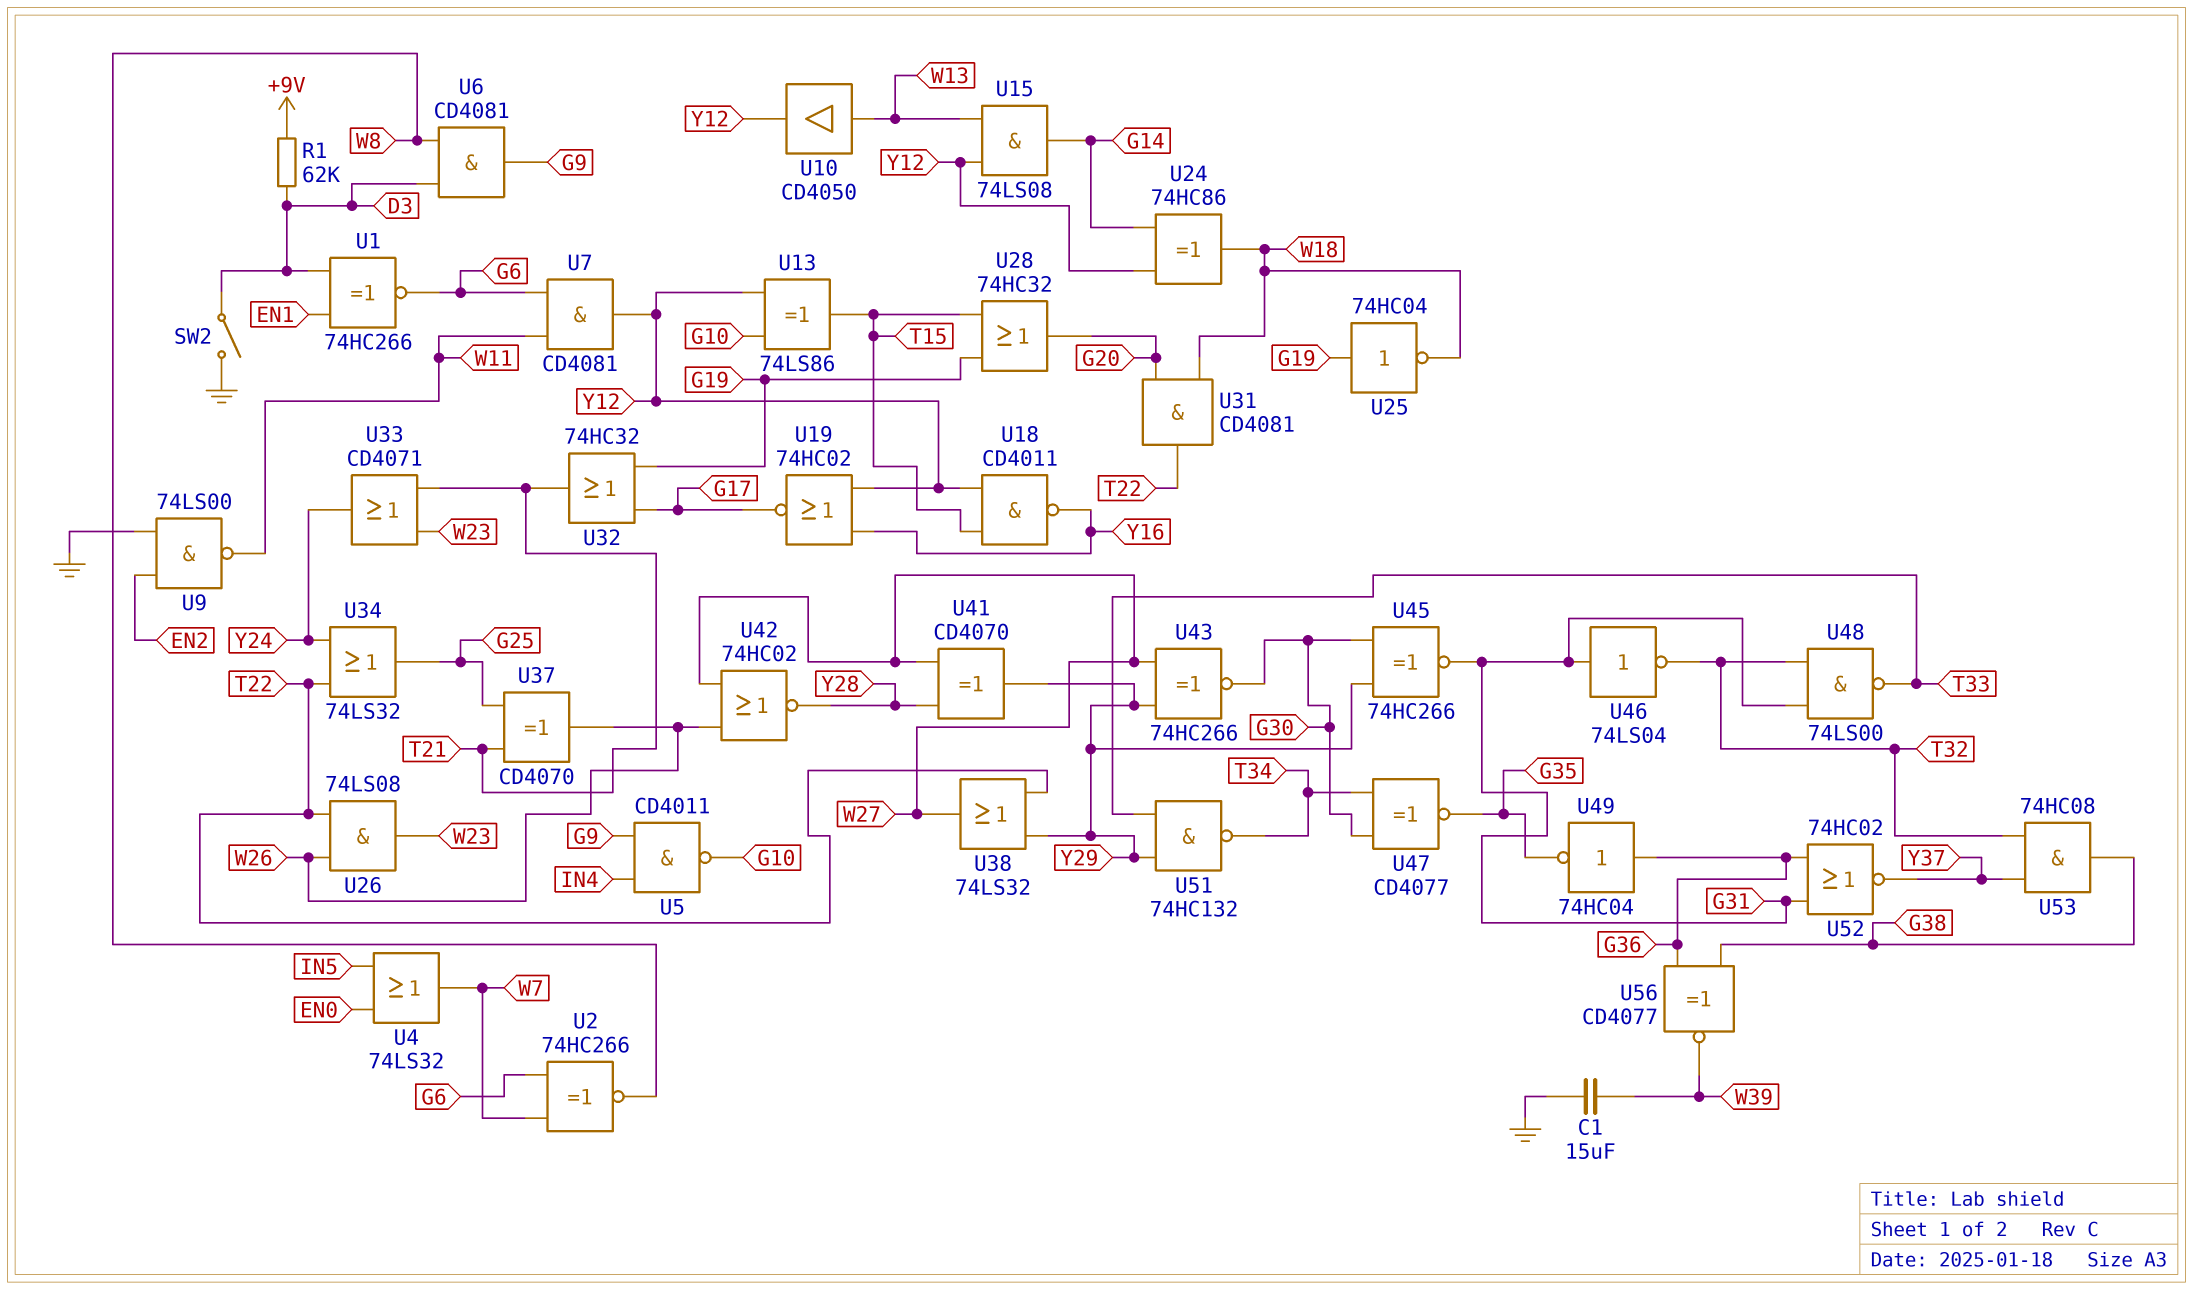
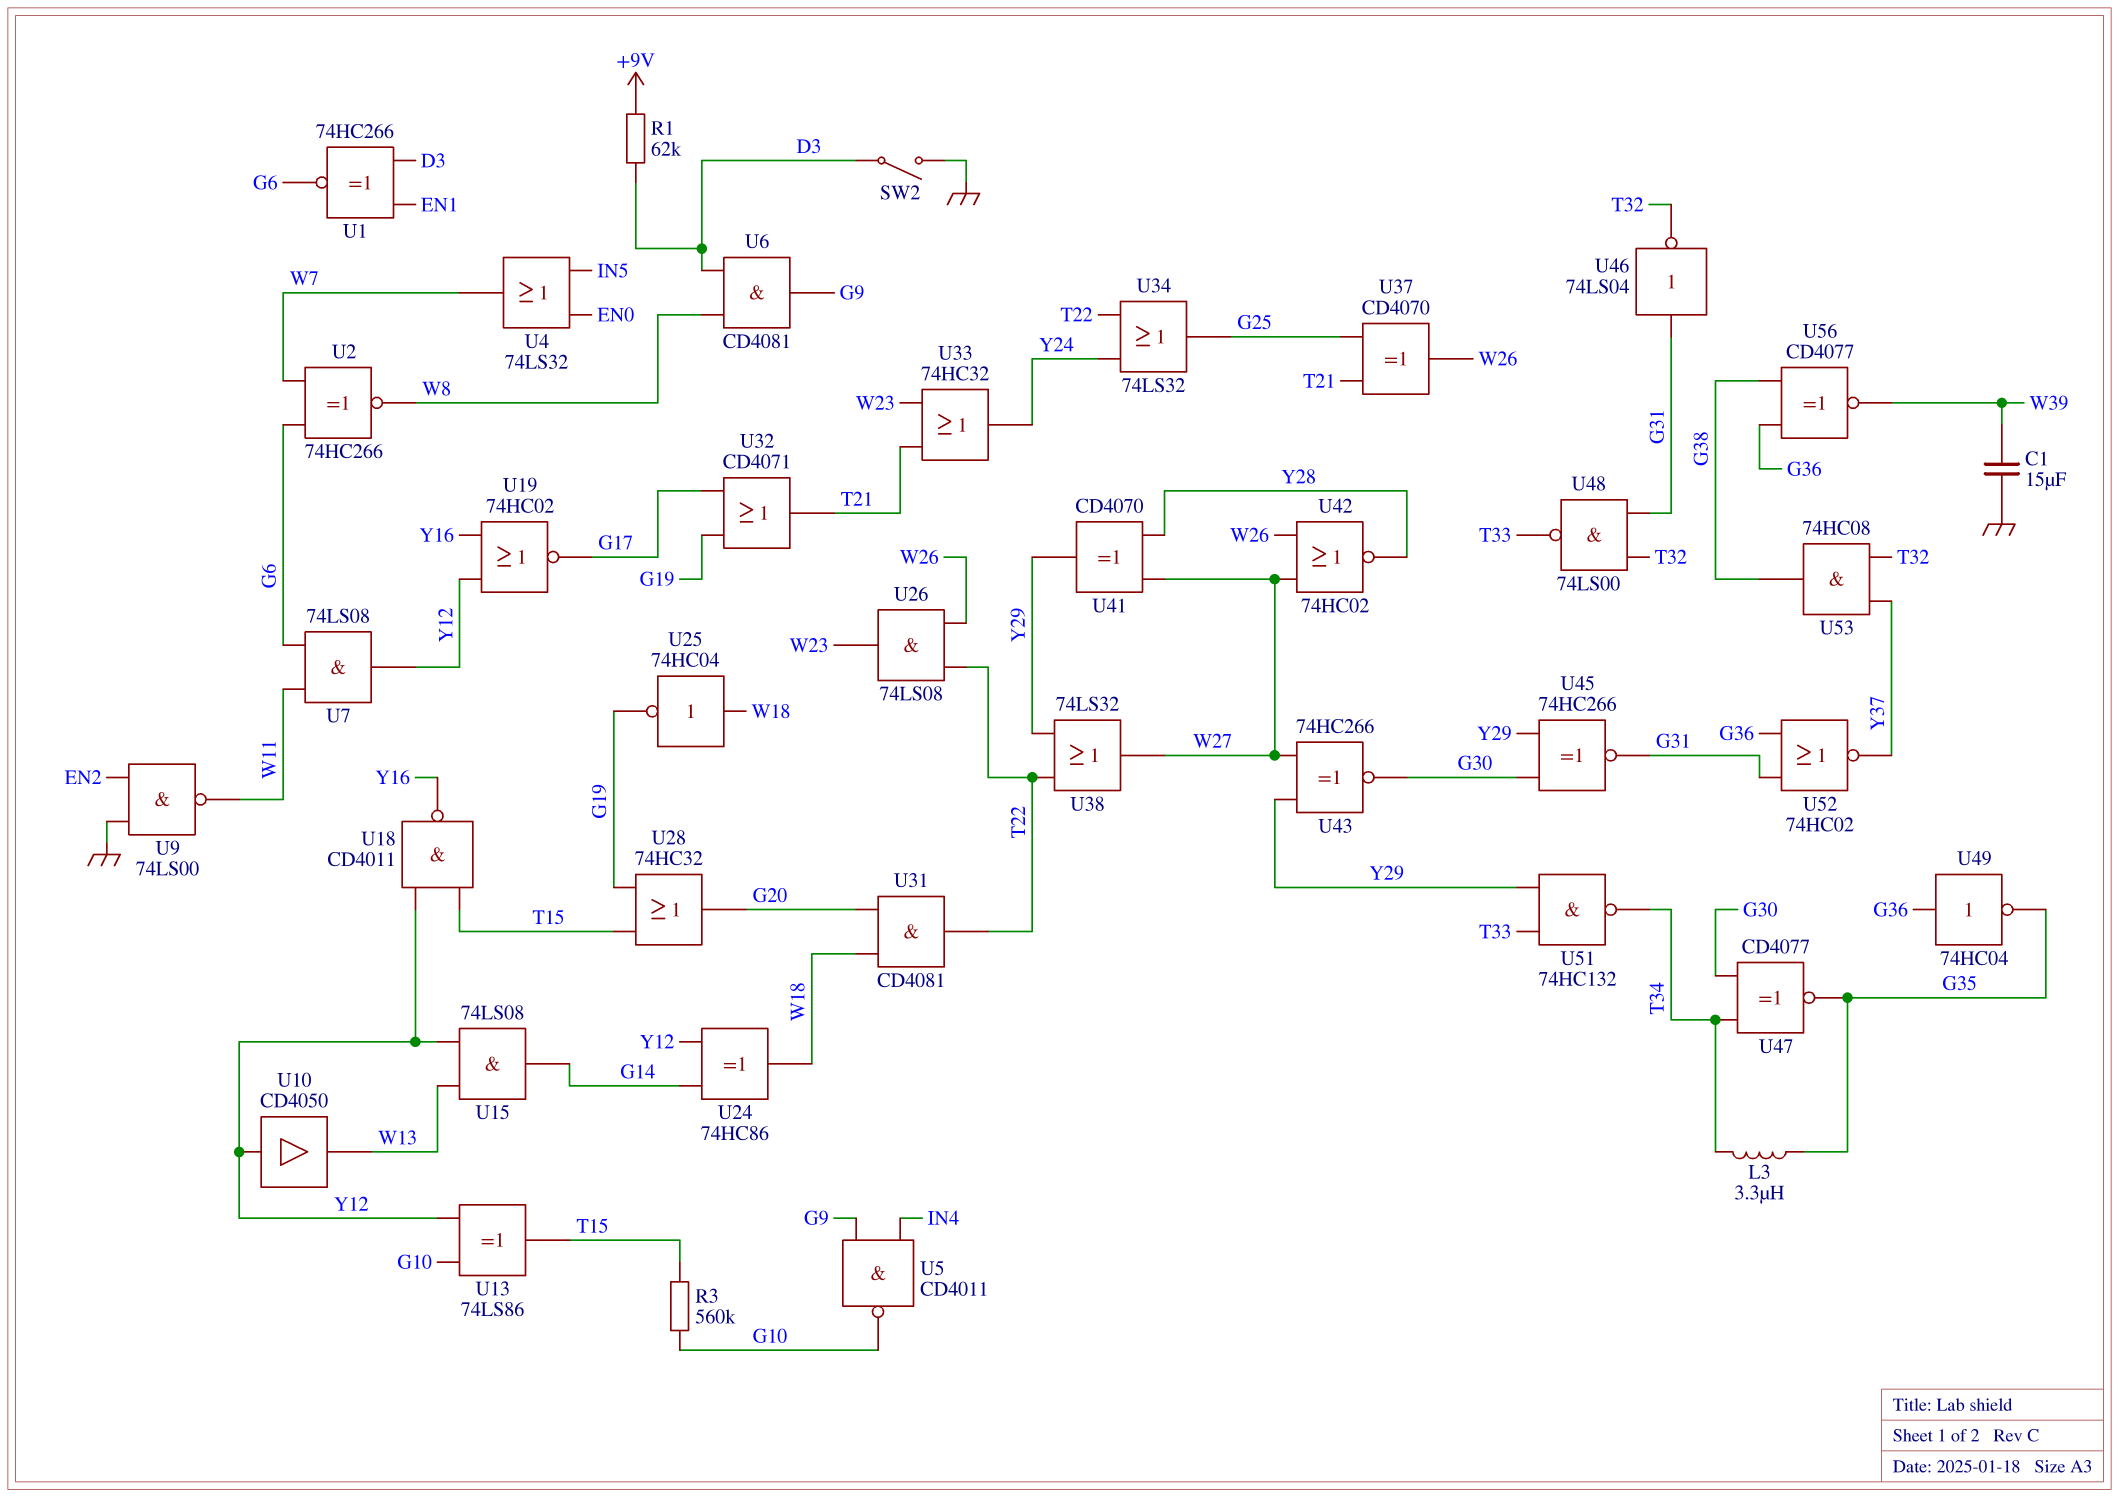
L3: none -> 3.3uH (G35, T34)
R3: none -> 560k (G10, T15)
U7: AND CD4081 (in G6, in W11, out Y12) -> AND 74LS08 (in G6, in W11, out Y12)
U10: buffer CD4050 (in W13, out Y12) -> buffer CD4050 (in Y12, out W13)
U25: NOT 74HC04 (in G19, out W18) -> NOT 74HC04 (in W18, out G19)
U32: OR 74HC32 (in G17, in G19, out T21) -> OR CD4071 (in G17, in G19, out T21)
U33: OR CD4071 (in T21, in W23, out Y24) -> OR 74HC32 (in T21, in W23, out Y24)

